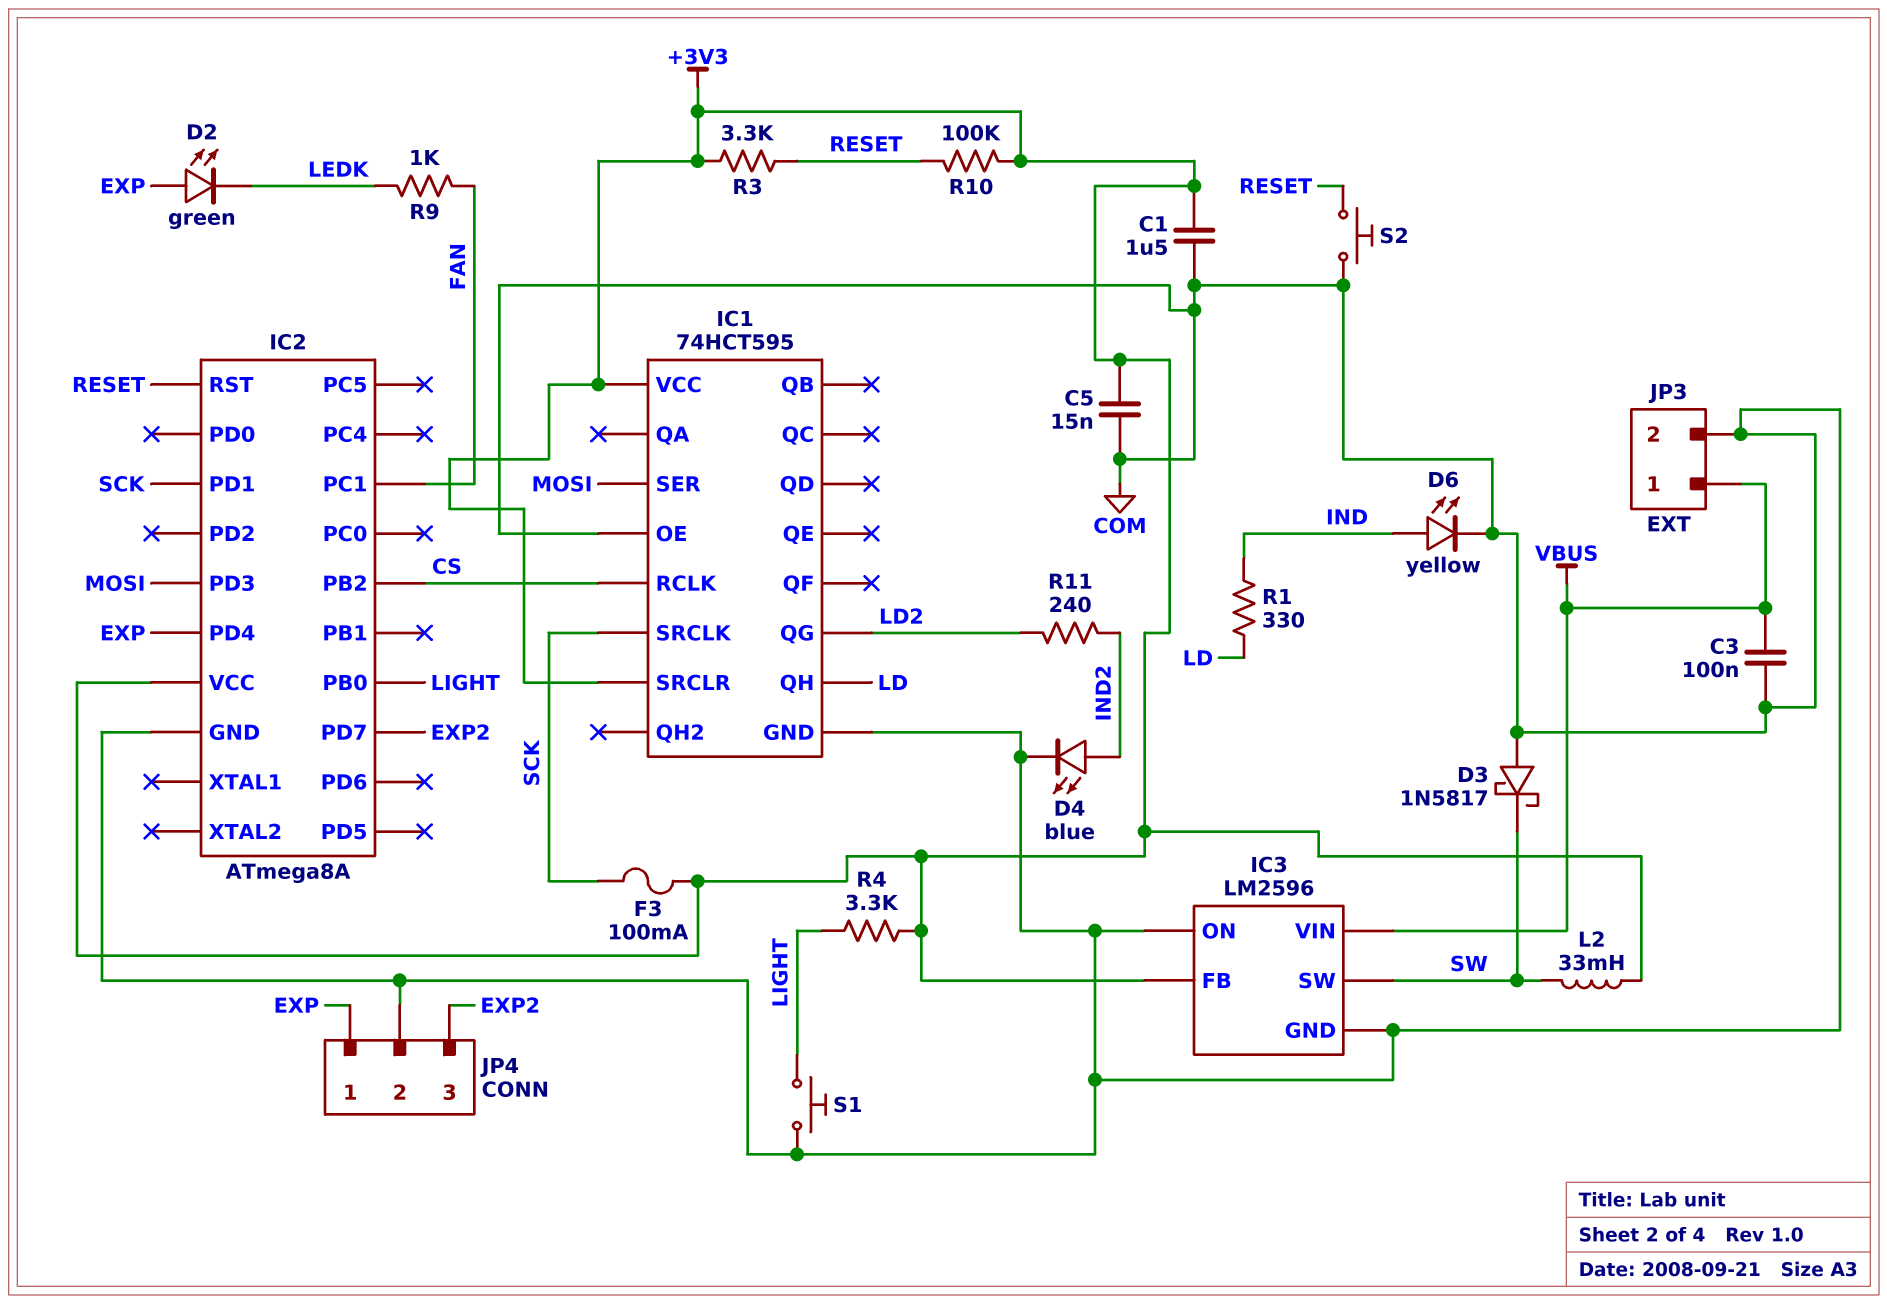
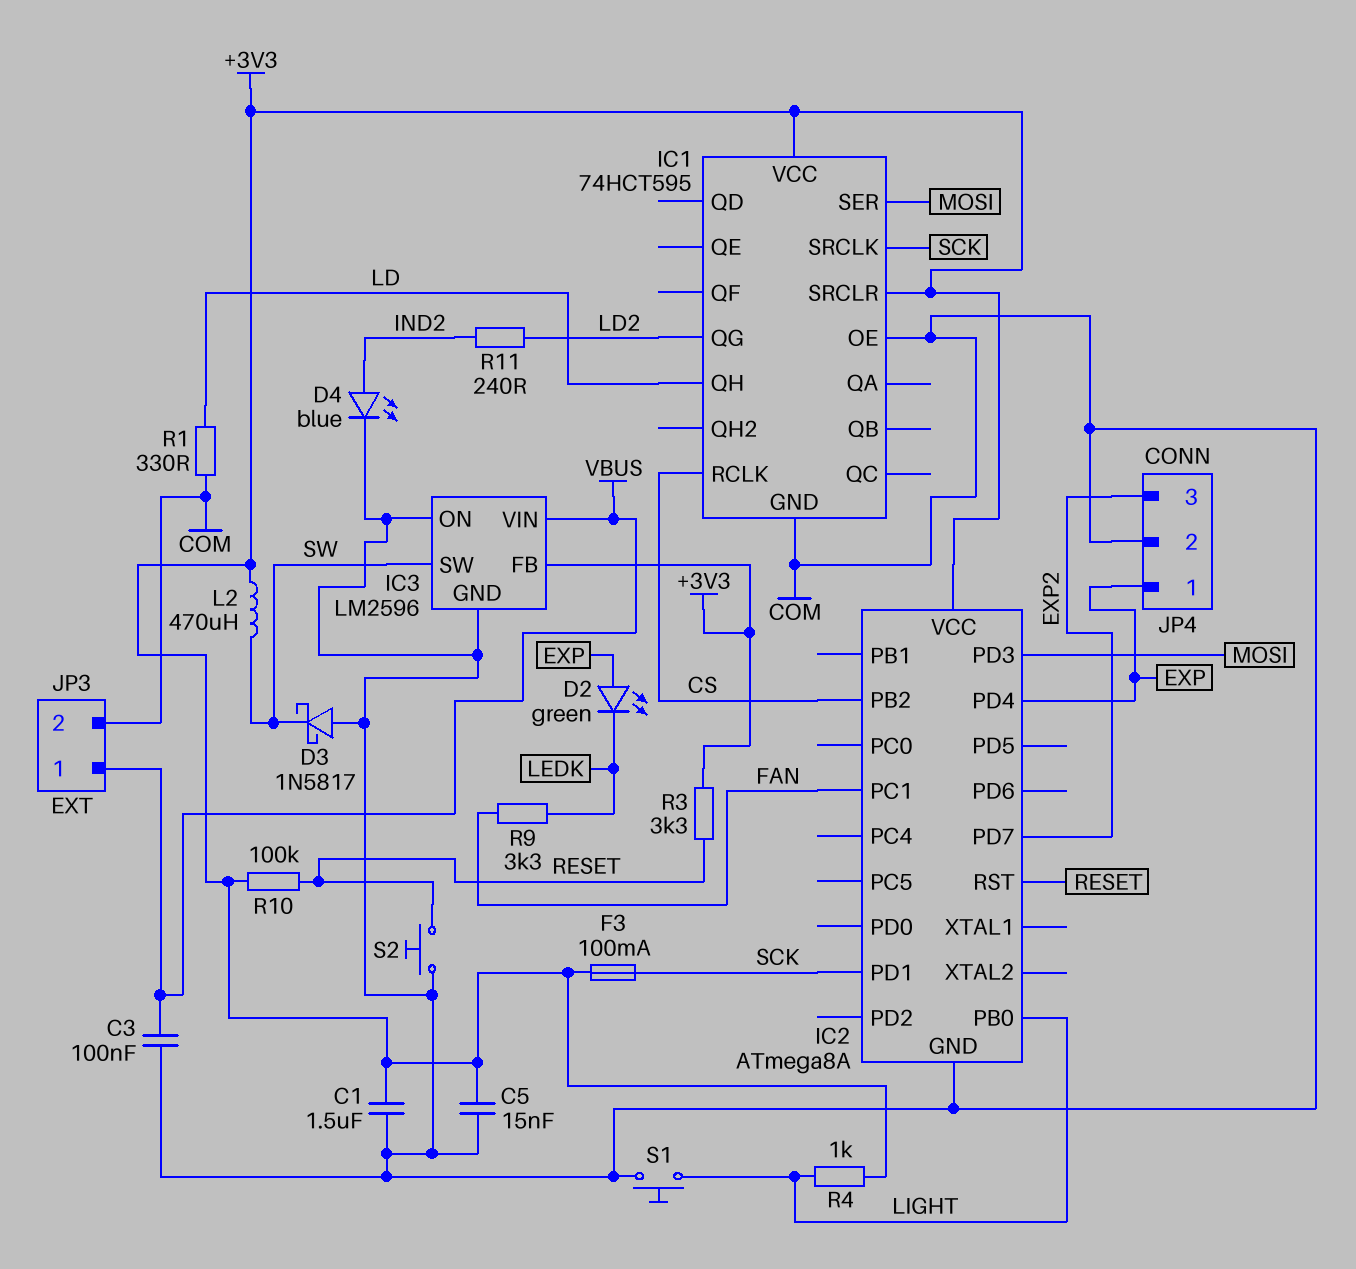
D6: LED yellow (A IND, K COM) -> none
L2: 33mH (+3V3, SW) -> 470uH (+3V3, SW)
R1: 330 (IND, LD) -> 330 (COM, LD)
R4: 3.3k (+3V3, LIGHT) -> 1k (+3V3, LIGHT)
R9: 1k (FAN, LEDK) -> 3.3k (FAN, LEDK)

